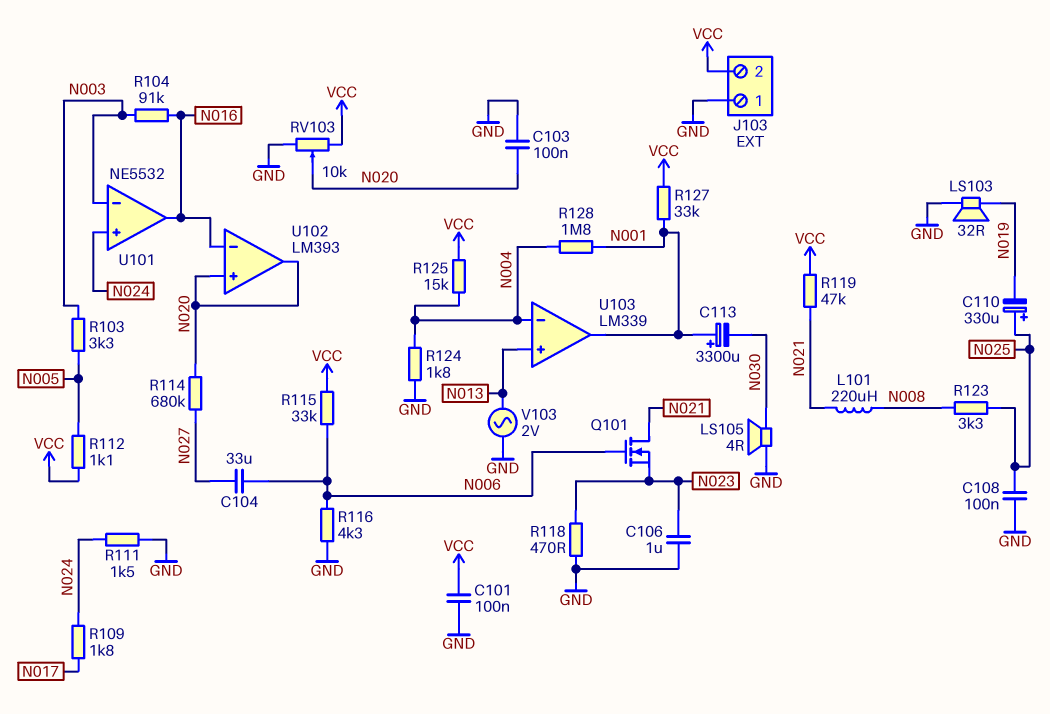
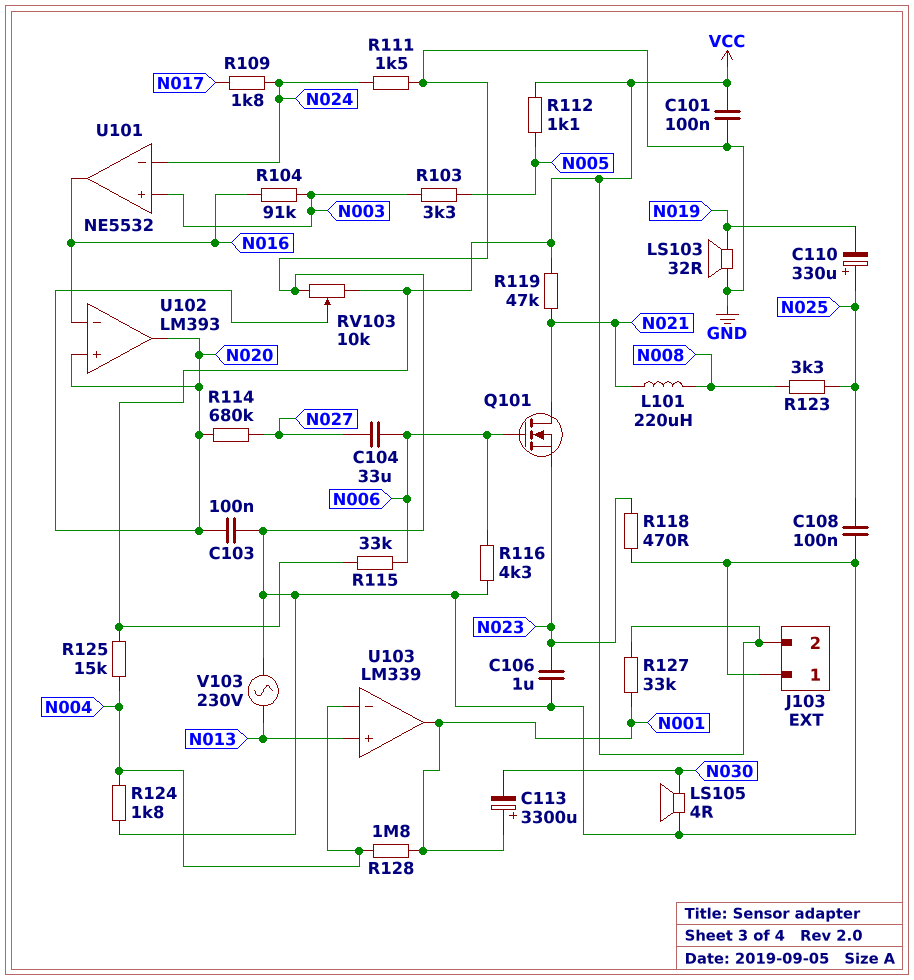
U101 pin in+: N024 -> N003
U101 pin in-: N003 -> N024
V103: AC 2V (GND, N013) -> AC 230V (GND, N013)

